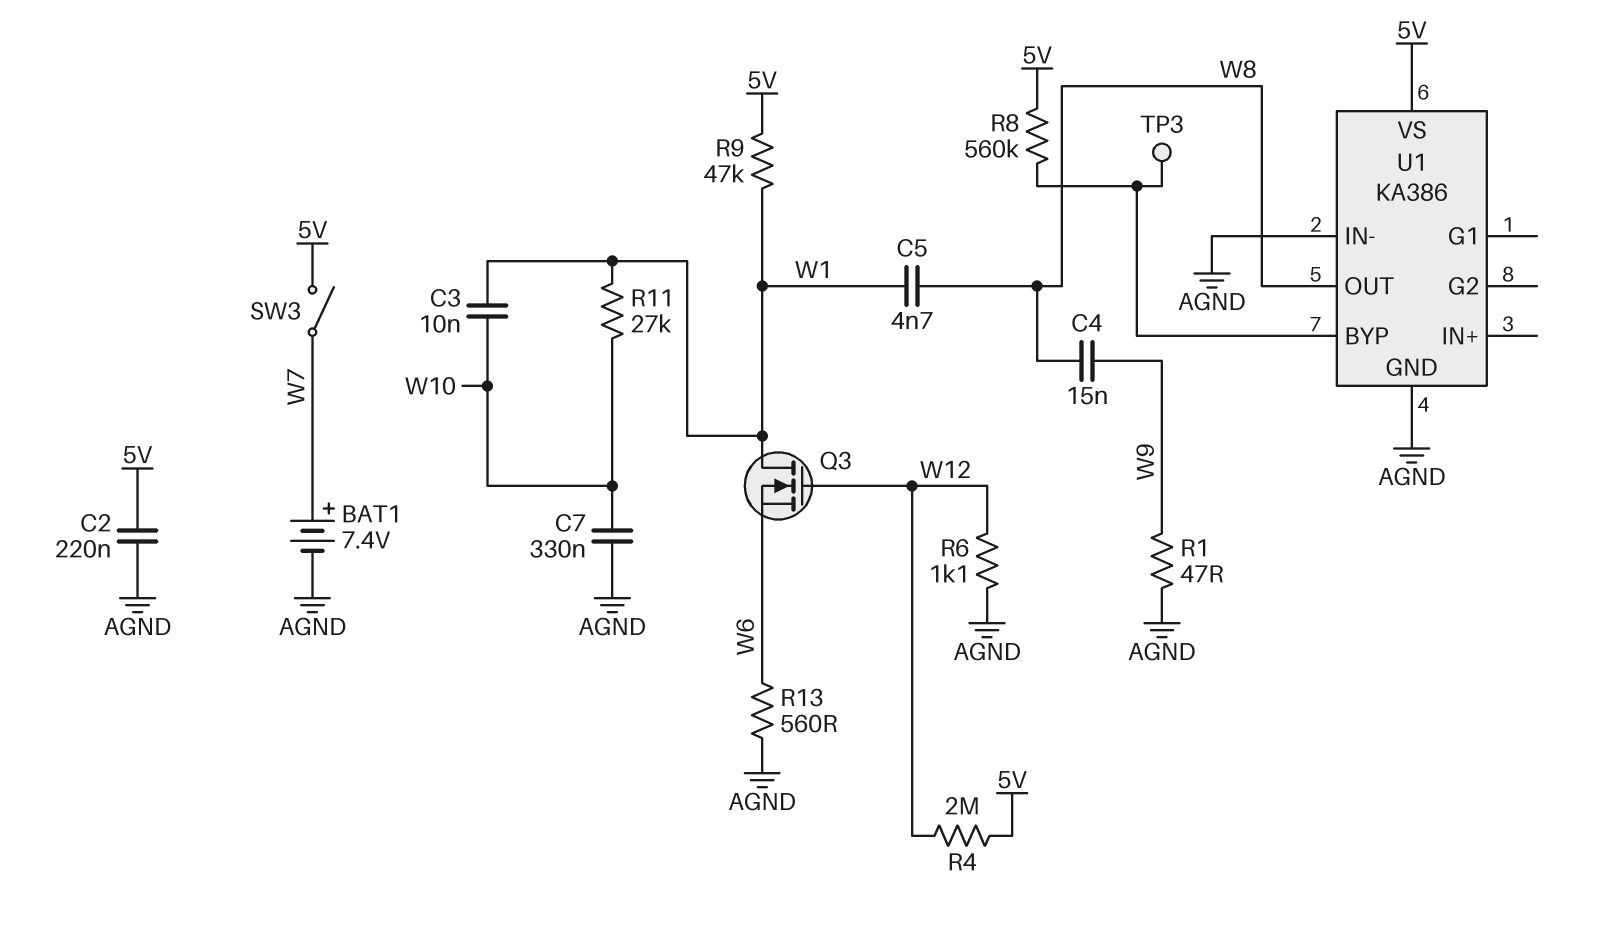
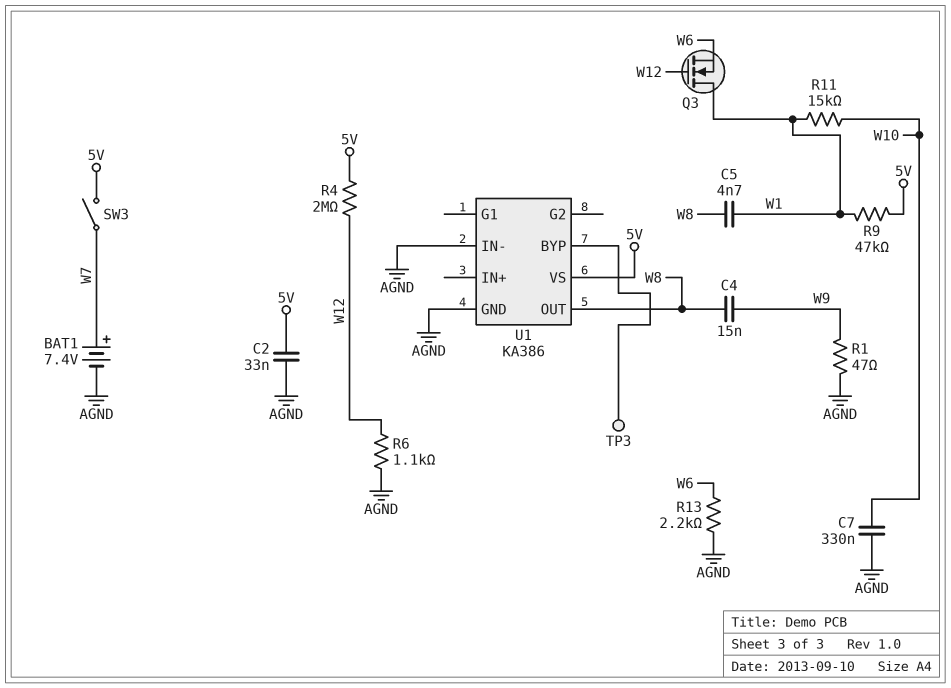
C2: 220nF (5V, AGND) -> 33nF (5V, AGND)
C3: 10nF (W1, W10) -> none
R8: 560k (5V, U1/BYP) -> none
R11: 27k (W1, W10) -> 15k (W1, W10)
R13: 560 (AGND, W6) -> 2.2k (AGND, W6)

